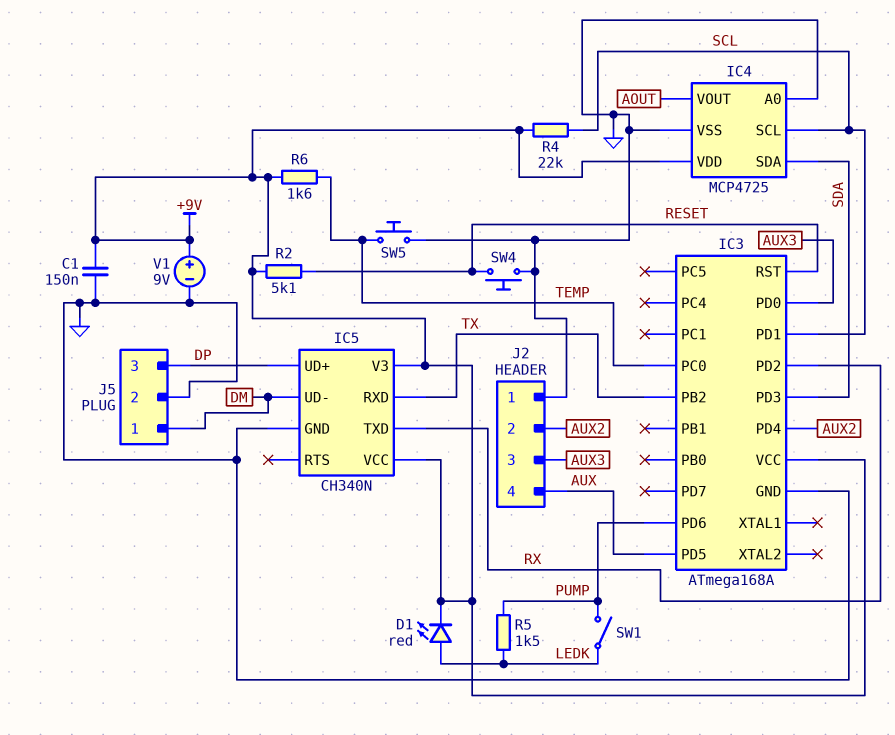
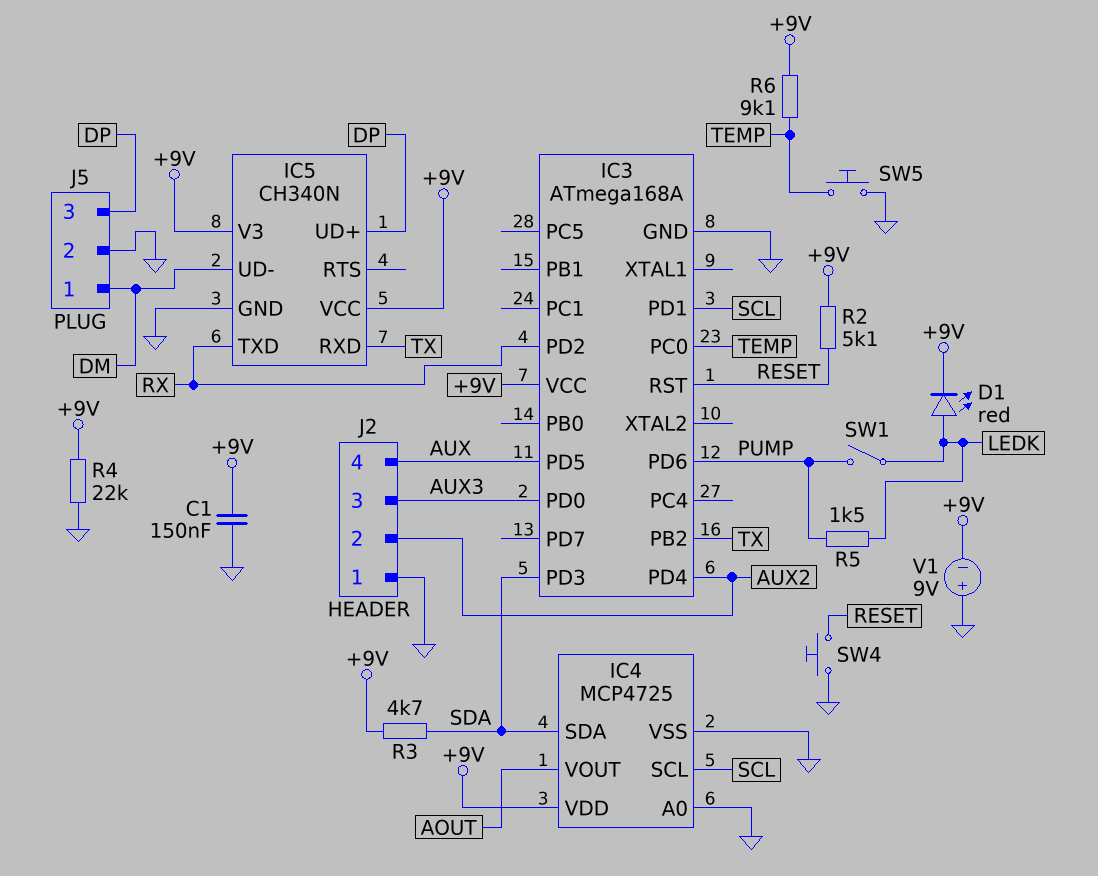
R3: none -> 4.7k (+9V, SDA)
R4: 22k (+9V, SCL) -> 22k (+9V, GND)
R6: 1.6k (+9V, TEMP) -> 9.1k (+9V, TEMP)
V1: 9V (plus +9V, minus GND) -> 9V (plus GND, minus +9V)

